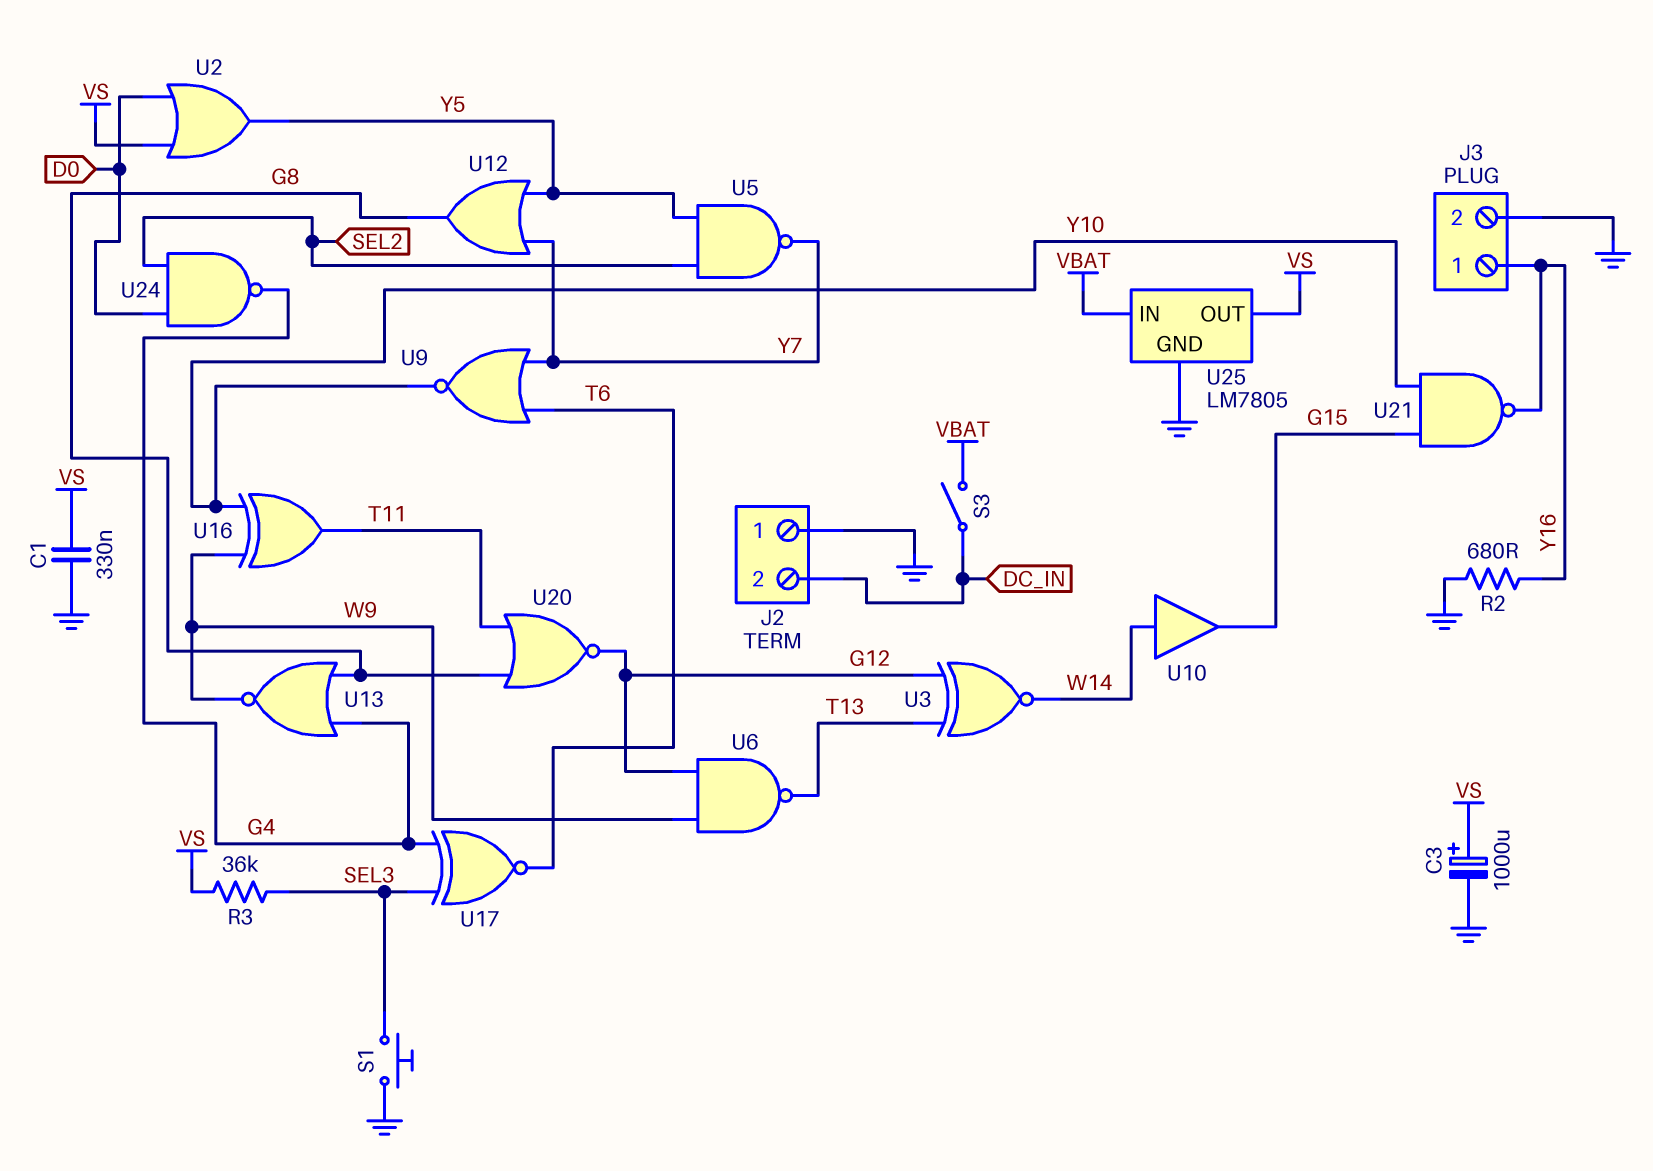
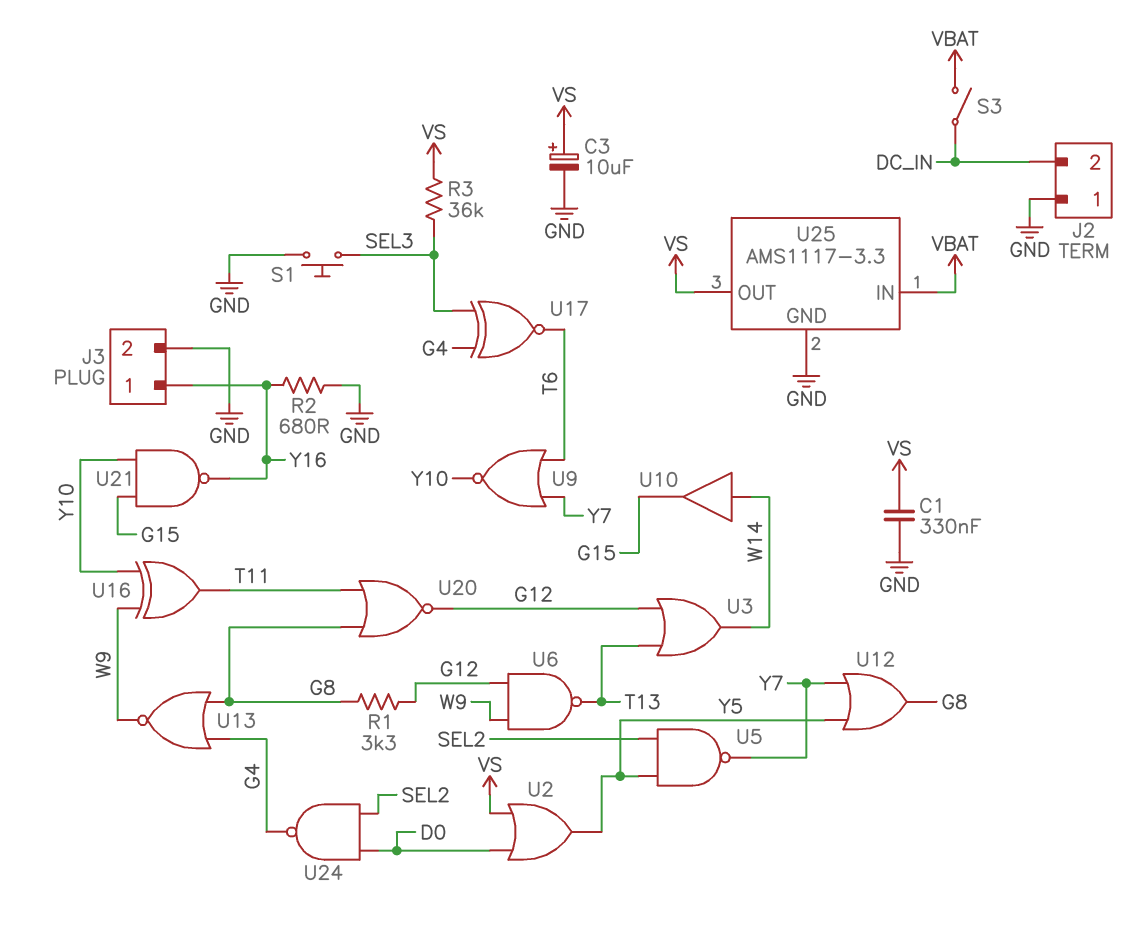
C3: 1000uF (plus VS, minus GND) -> 10uF (plus VS, minus GND)
R1: none -> 3.3k (G8, G12)
U3: XNOR (in G12, in T13, out W14) -> OR (in G12, in T13, out W14)
U25: LM7805 -> AMS1117-3.3

